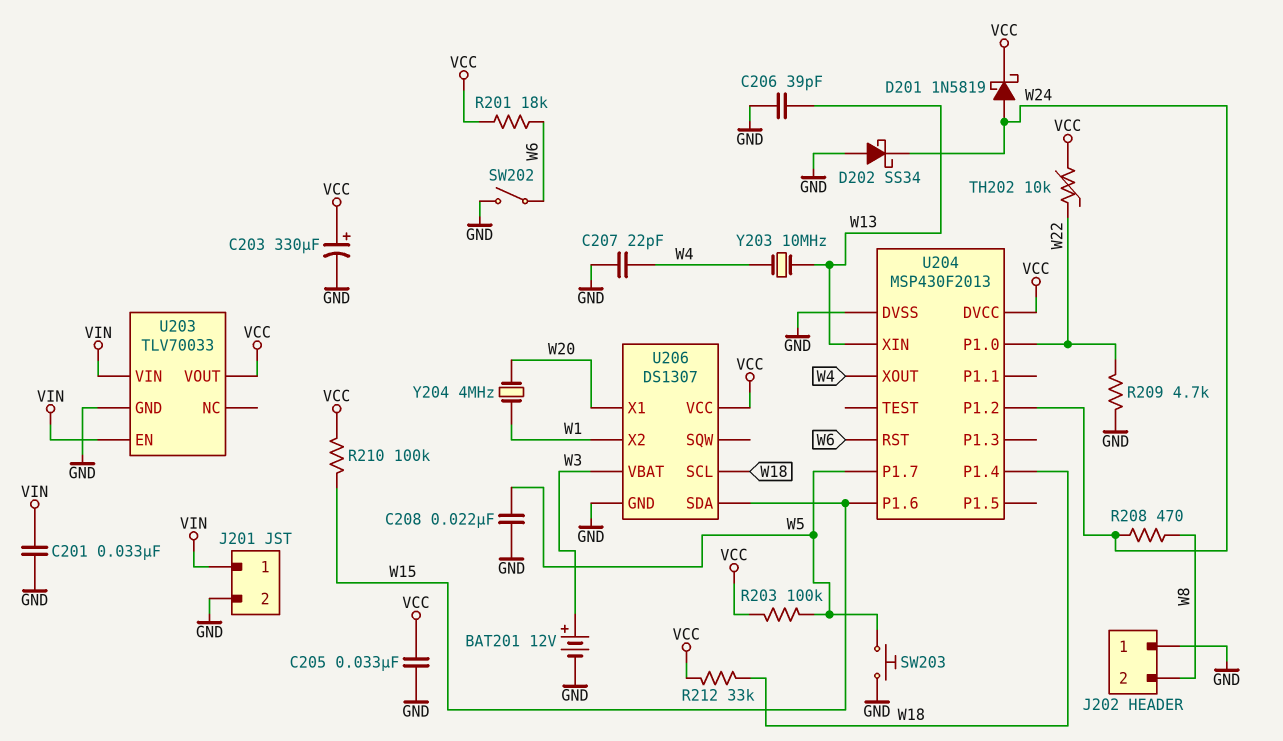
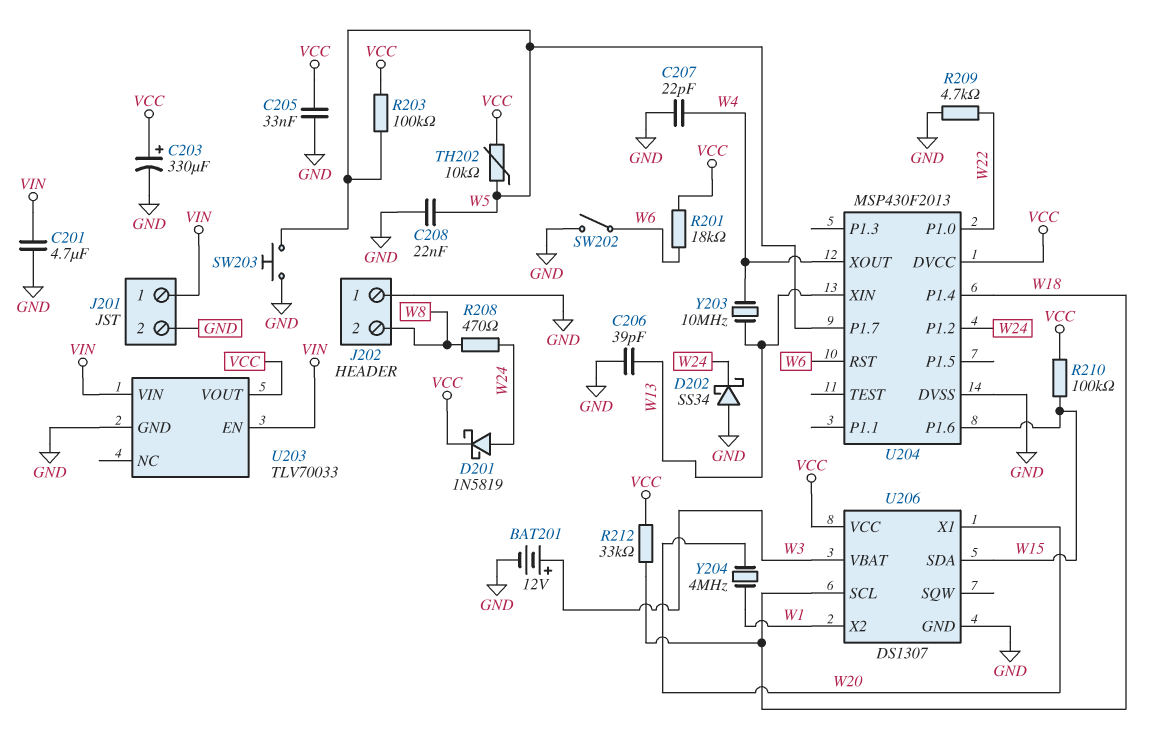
C201: 33nF (GND, VIN) -> 4.7uF (GND, VIN)
TH202: 10k (VCC, W22) -> 10k (VCC, W5)

